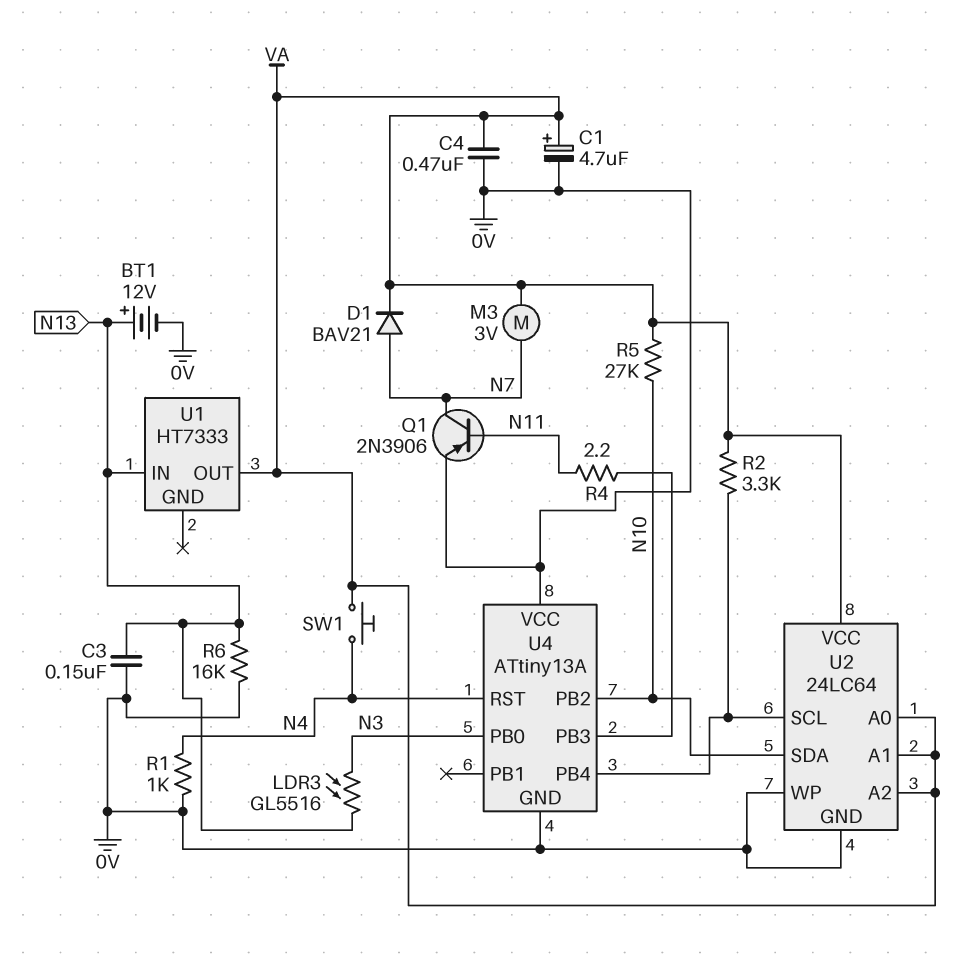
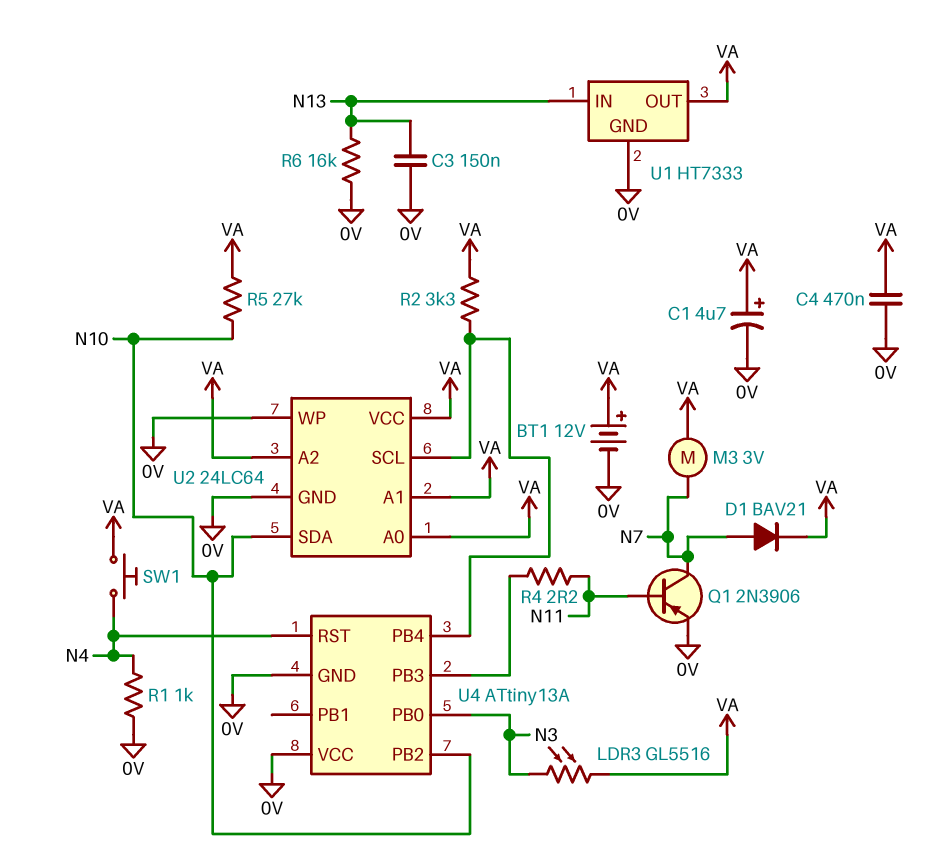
BT1: 12V (plus N13, minus 0V) -> 12V (plus VA, minus 0V)
LDR3: GL5516 (N3, N13) -> GL5516 (N3, VA)
U1 pin GND: none -> 0V

